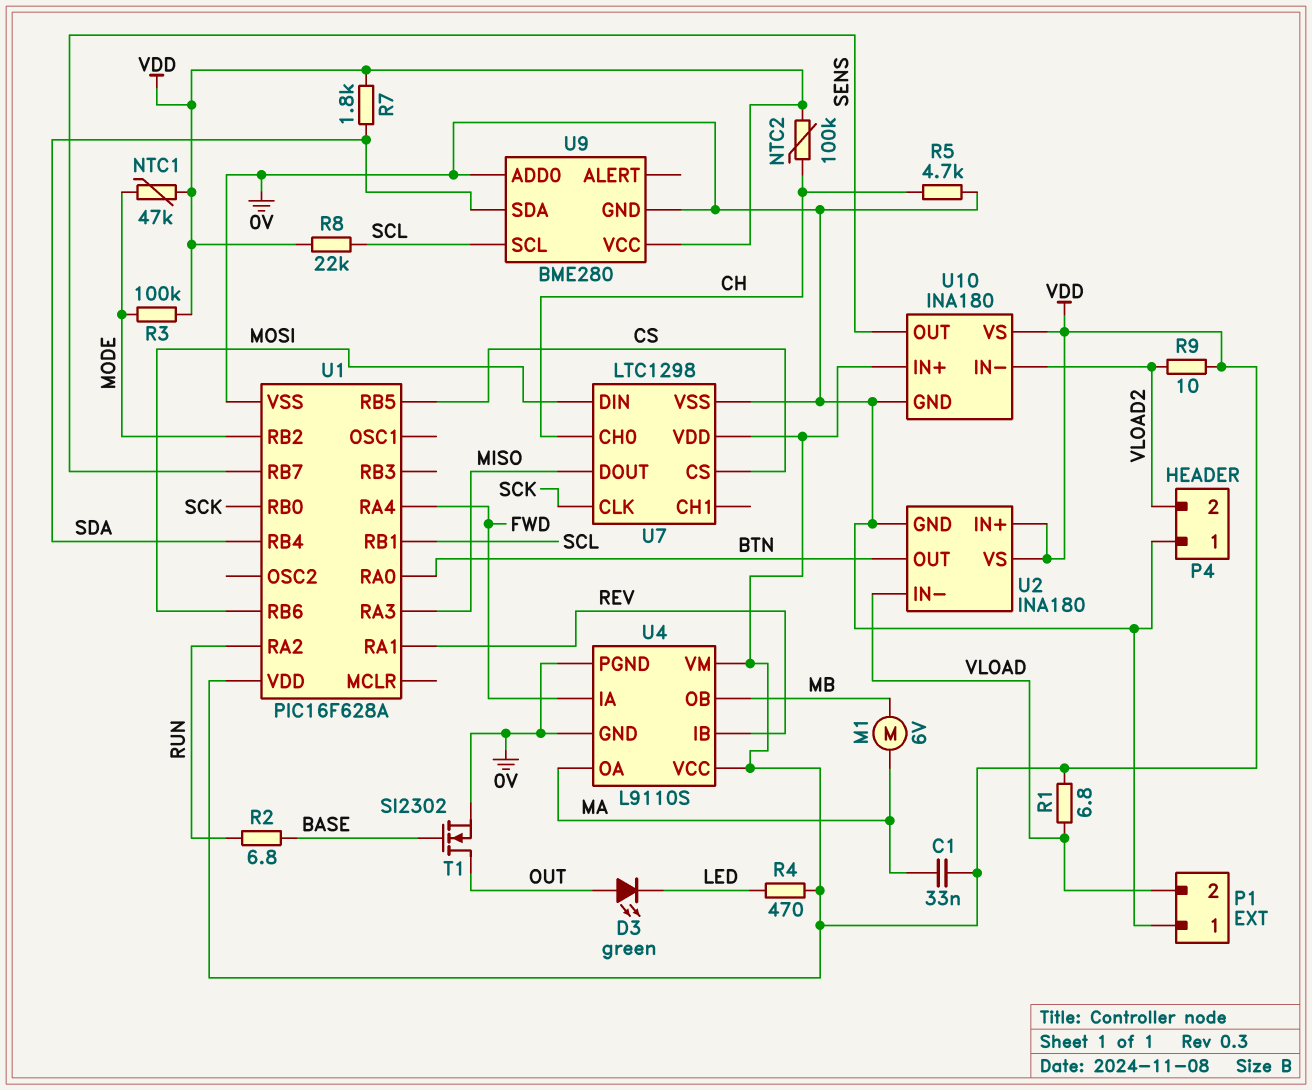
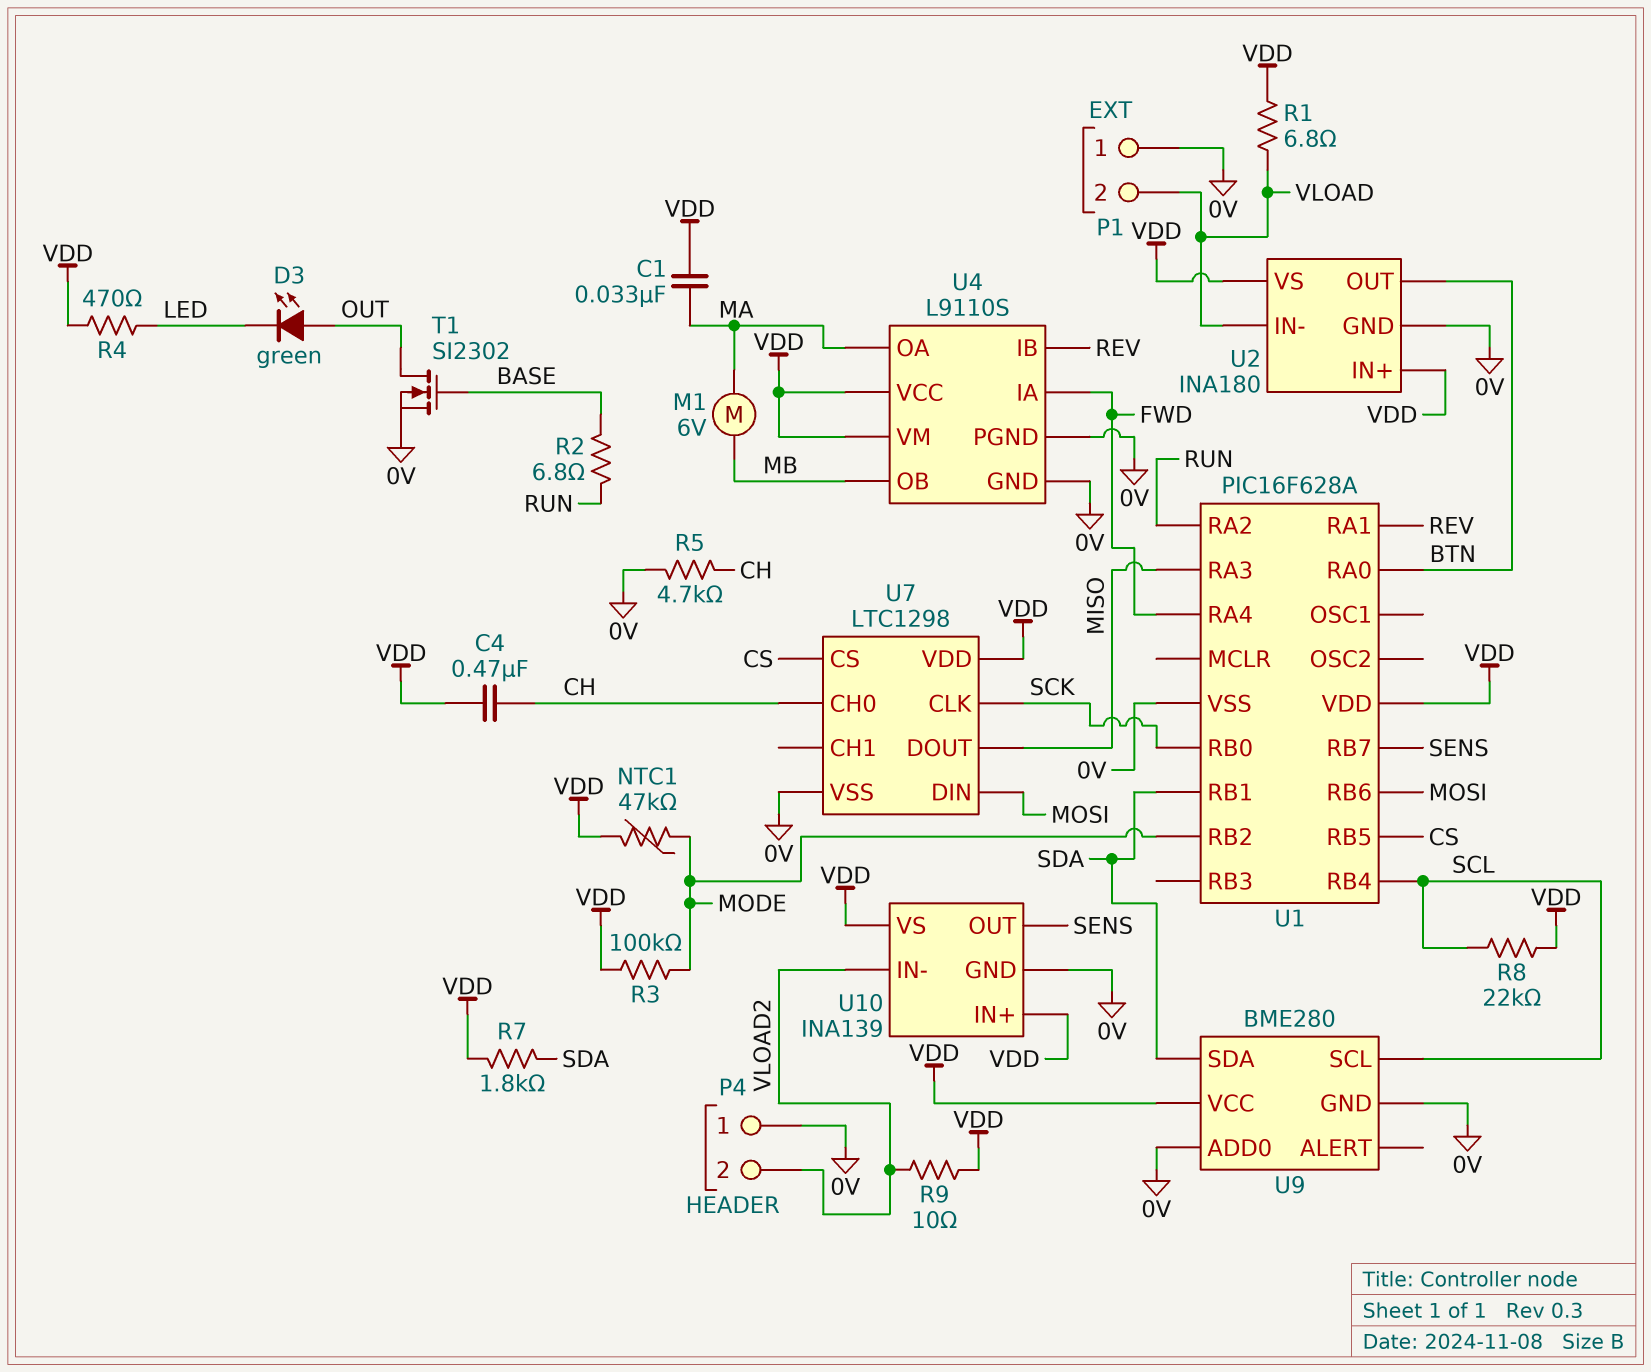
C4: none -> 470nF (CH, VDD)
NTC2: 100k (CH, VDD) -> none
U1 pin RB1: SCL -> SDA
U1 pin RB4: SDA -> SCL
U10: INA180 -> INA139

